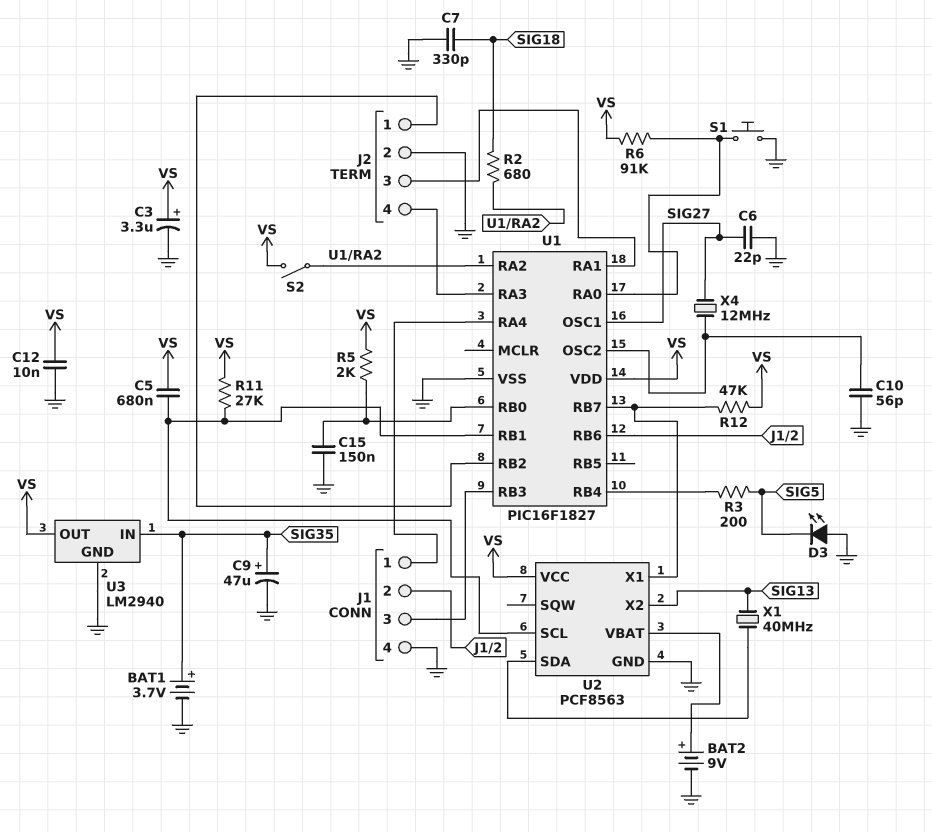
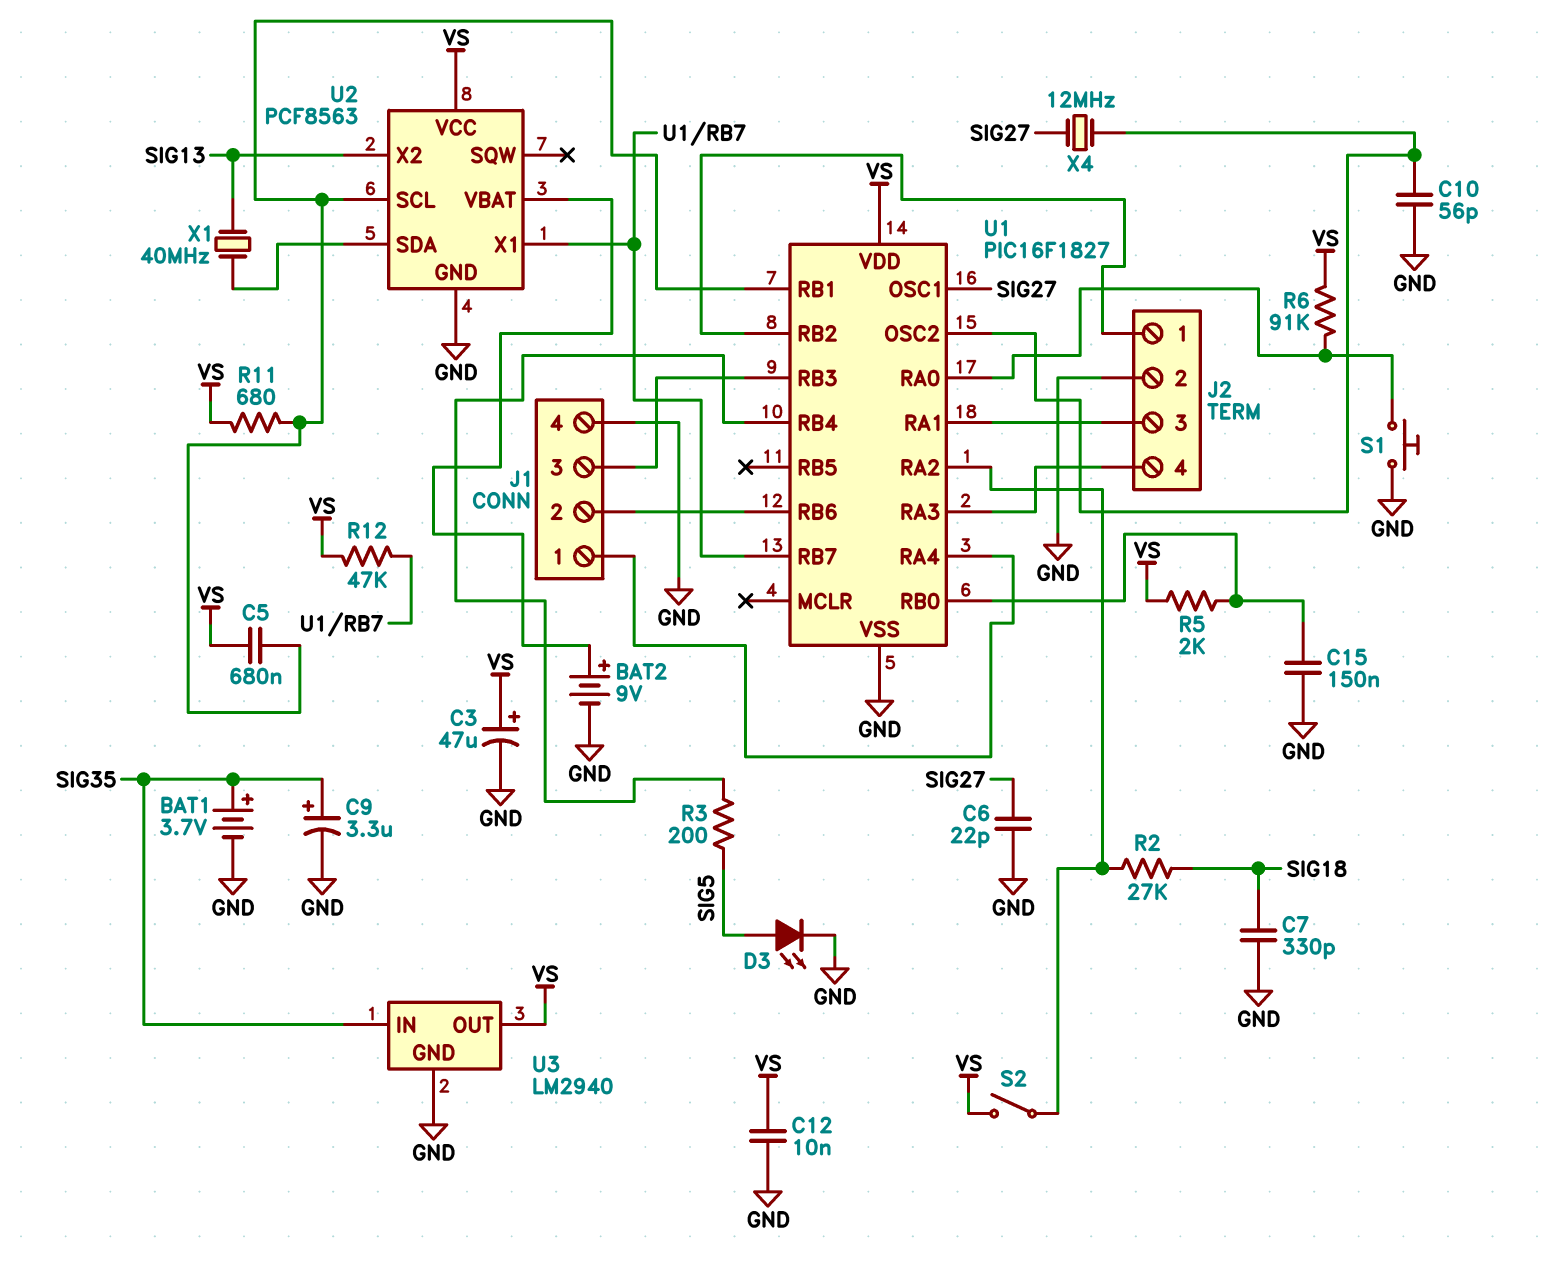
C3: 3.3uF (plus VS, minus GND) -> 47uF (plus VS, minus GND)
C9: 47uF (plus SIG35, minus GND) -> 3.3uF (plus SIG35, minus GND)
D3: LED (A GND, K SIG5) -> LED (A SIG5, K GND)
R2: 680 (SIG18, U1/RA2) -> 27k (SIG18, U1/RA2)
R11: 27k (U1/RB1, VS) -> 680 (U1/RB1, VS)

